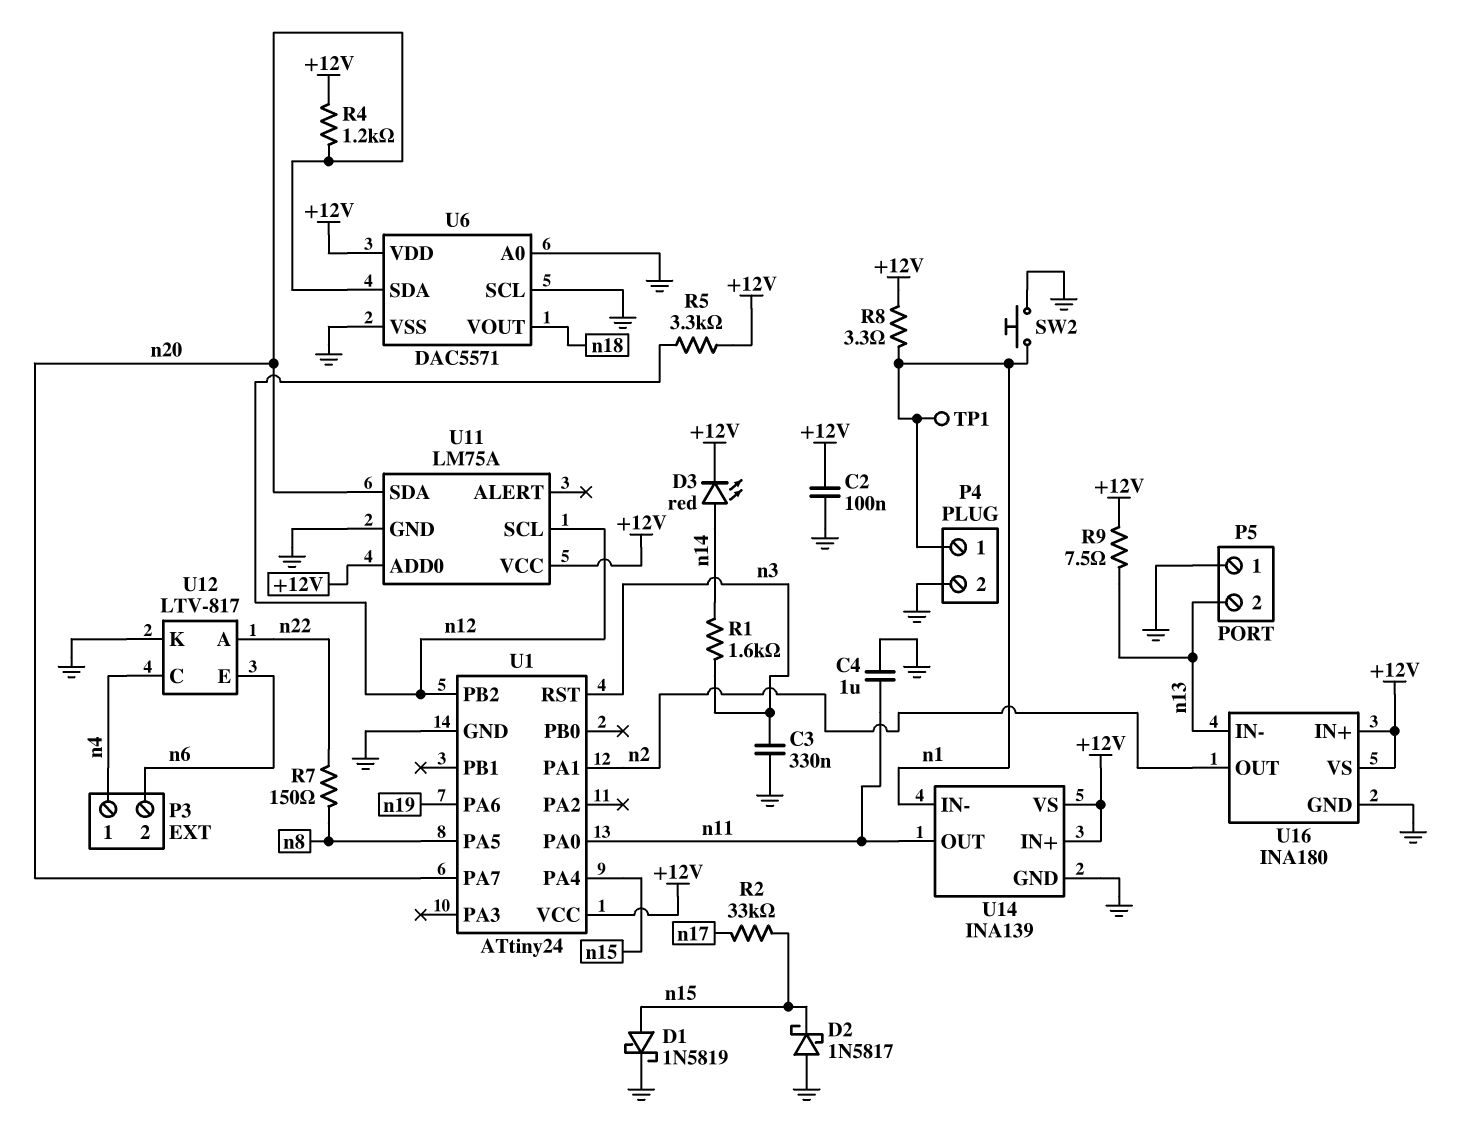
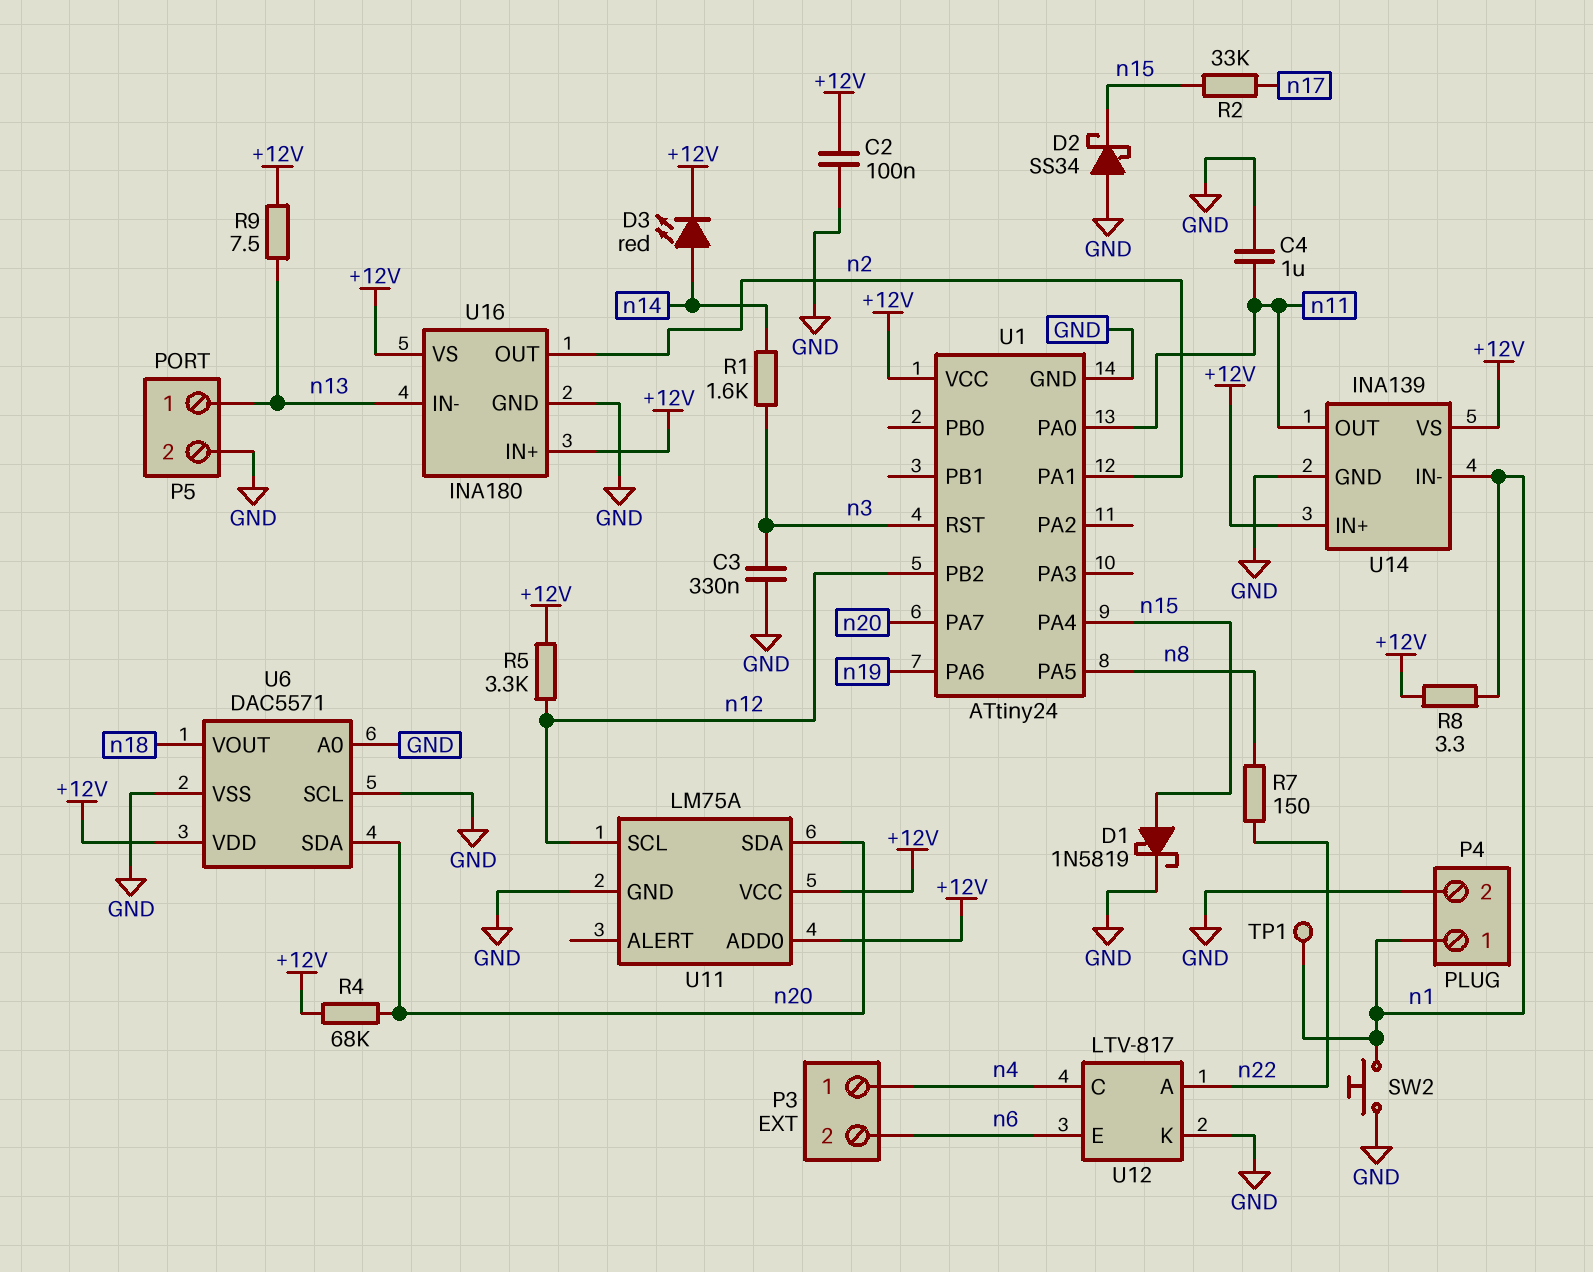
D2: schottky 1N5817 (A GND, K n15) -> schottky SS34 (A GND, K n15)
P5 pin 1: GND -> n13
P5 pin 2: n13 -> GND
R4: 1.2k (+12V, n20) -> 68k (+12V, n20)

